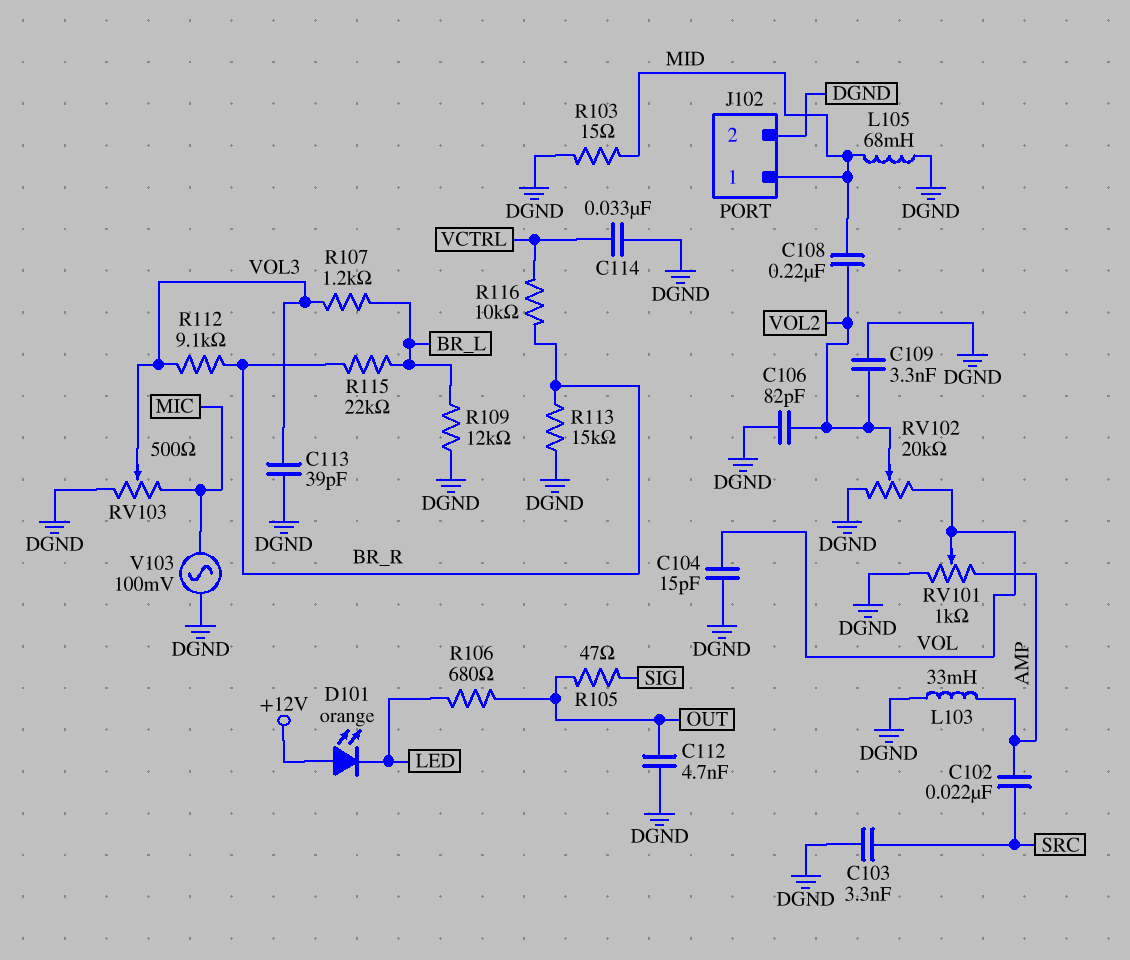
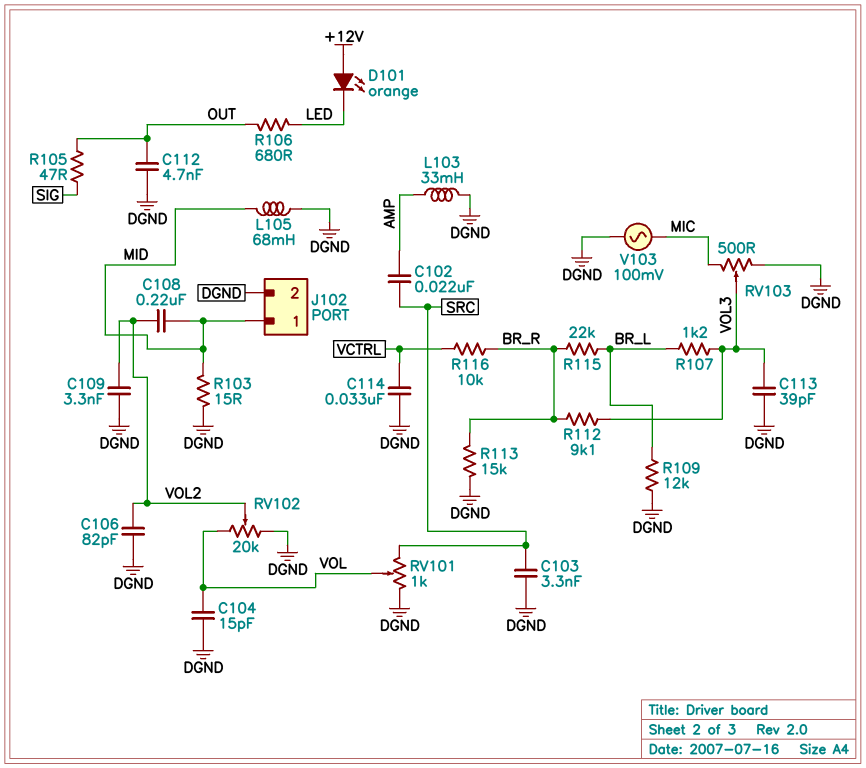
RV101: 1k (AMP, DGND, wiper VOL) -> 1k (DGND, SRC, wiper VOL)

